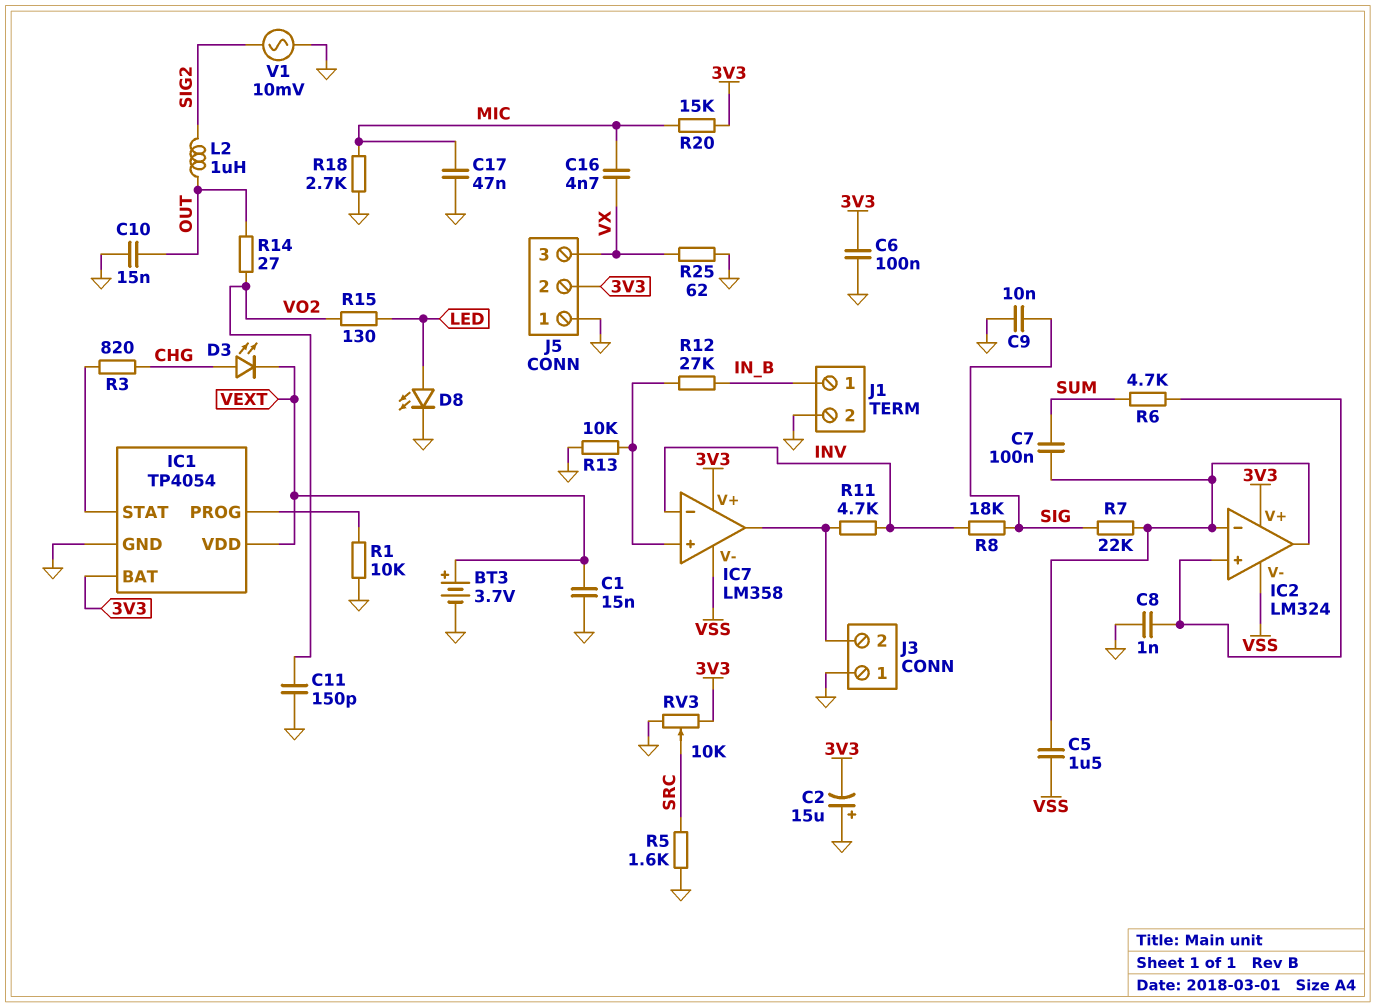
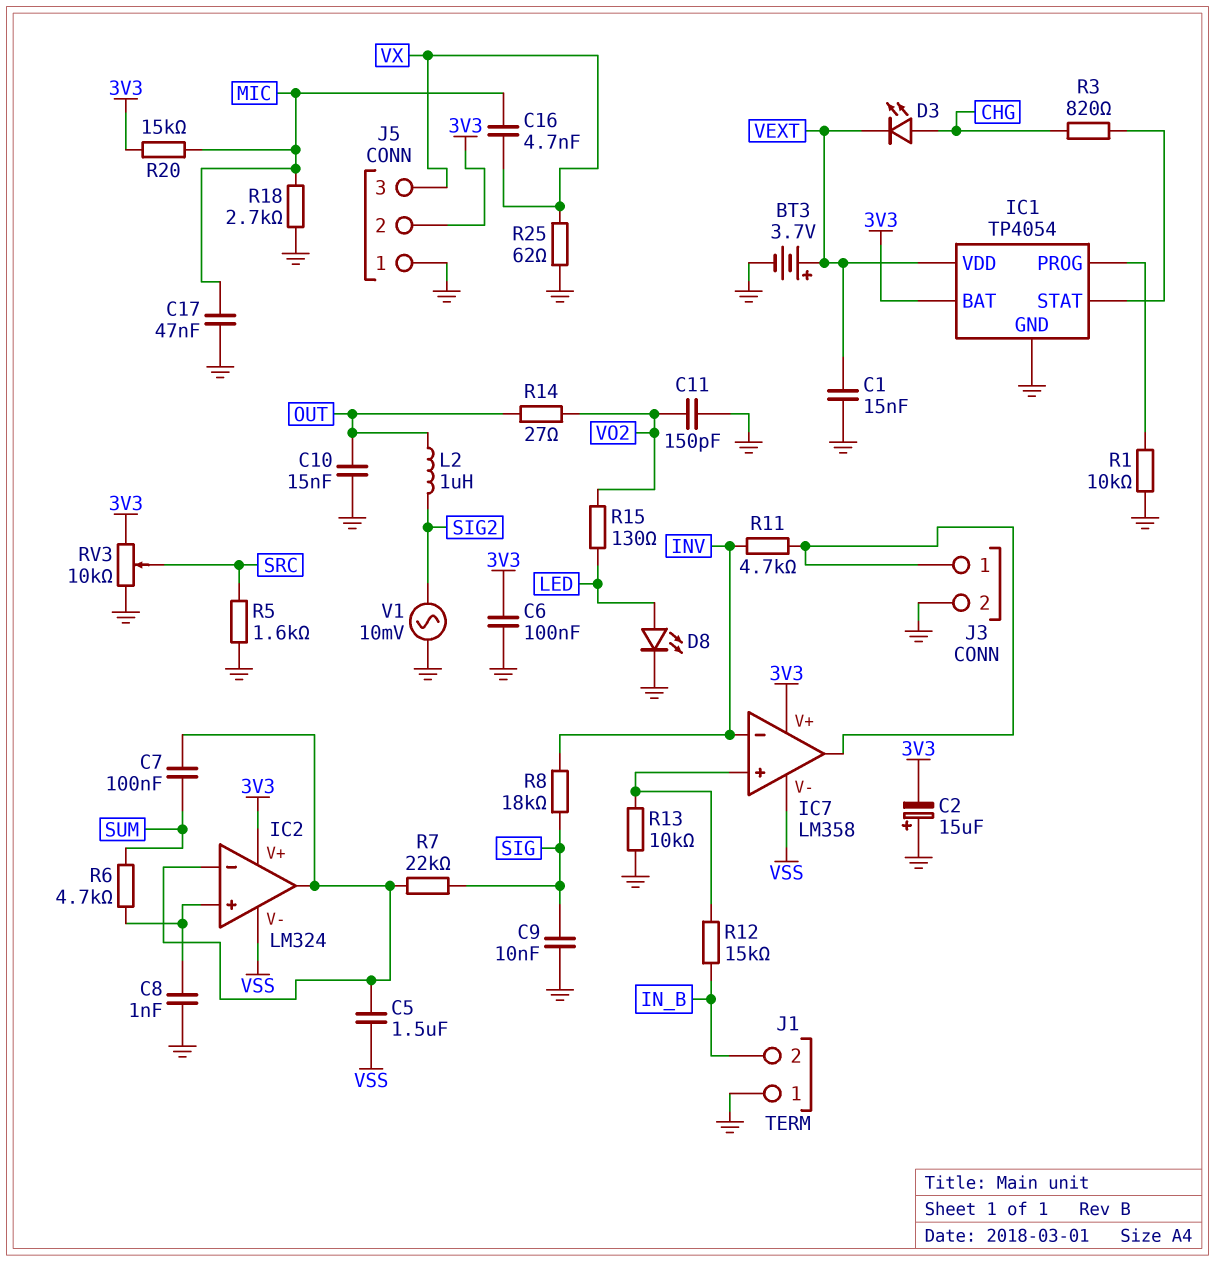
J1 pin 1: IN_B -> GND
J1 pin 2: GND -> IN_B
J3 pin 1: GND -> IC7/out
J3 pin 2: IC7/out -> GND
R12: 27k (IC7/in+, IN_B) -> 15k (IC7/in+, IN_B)

